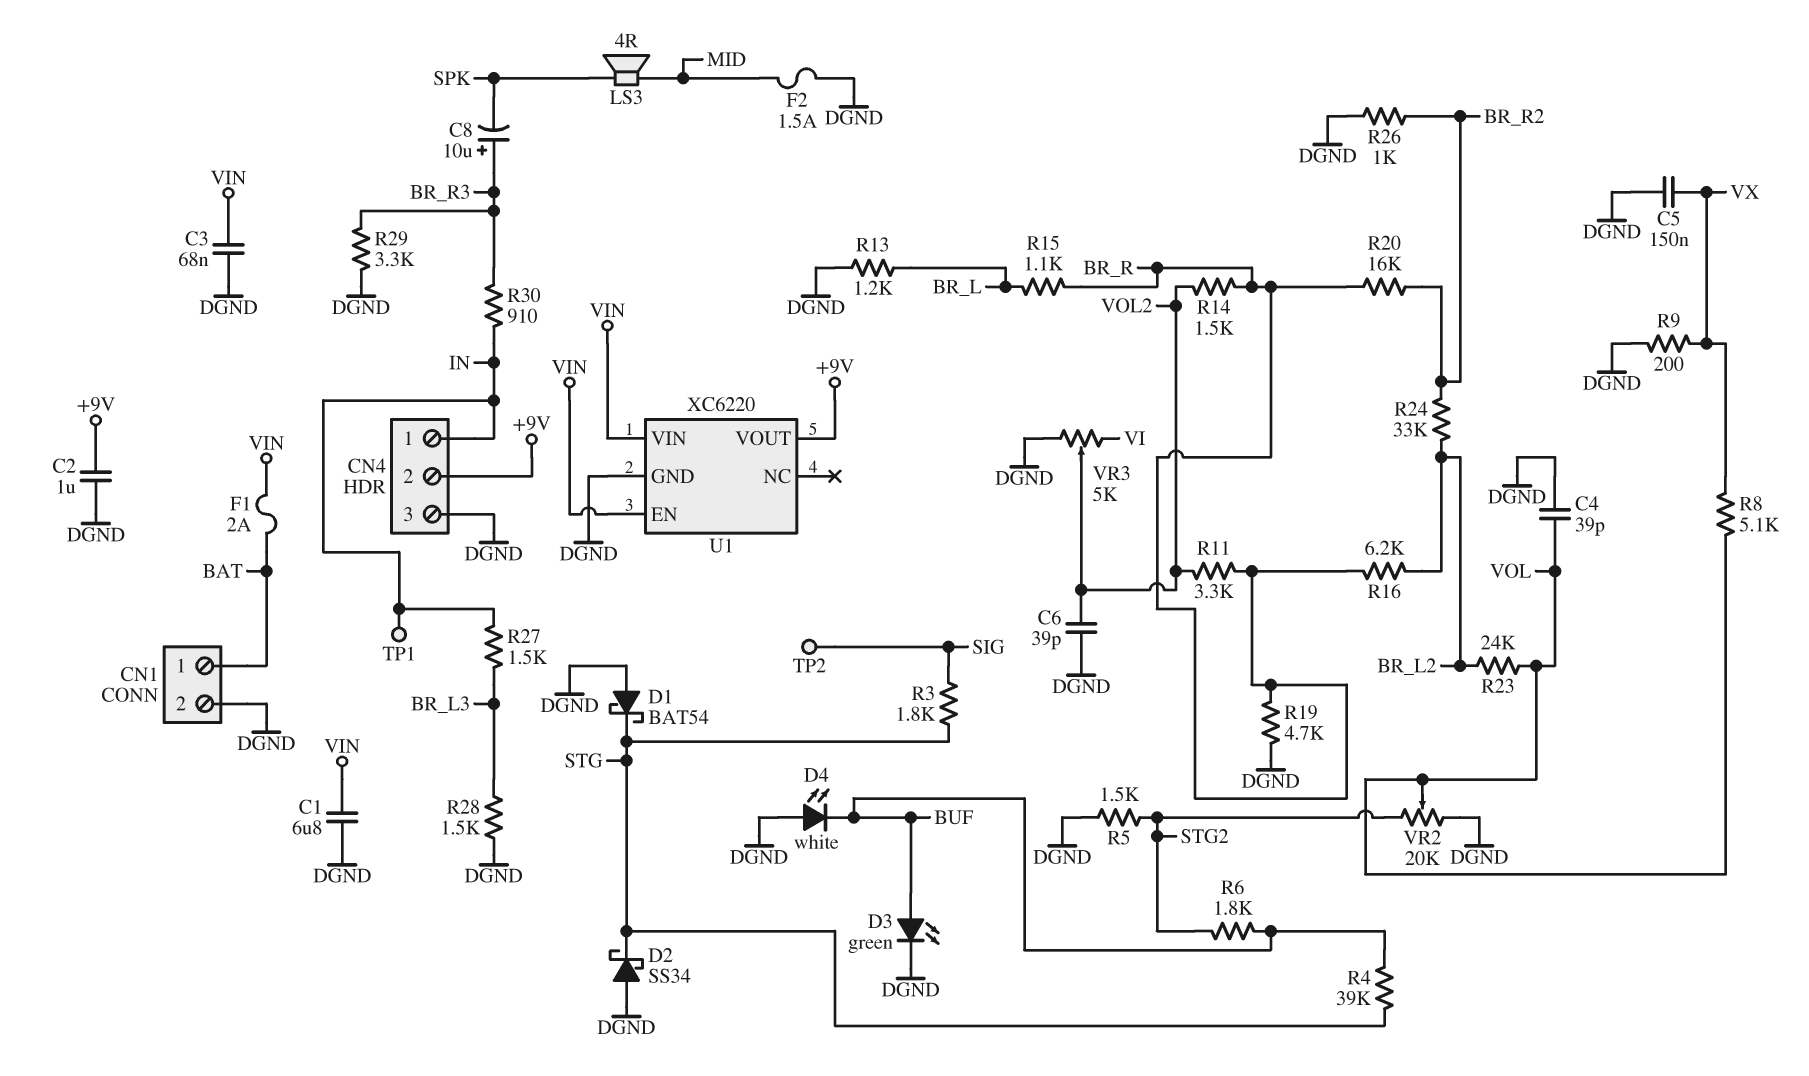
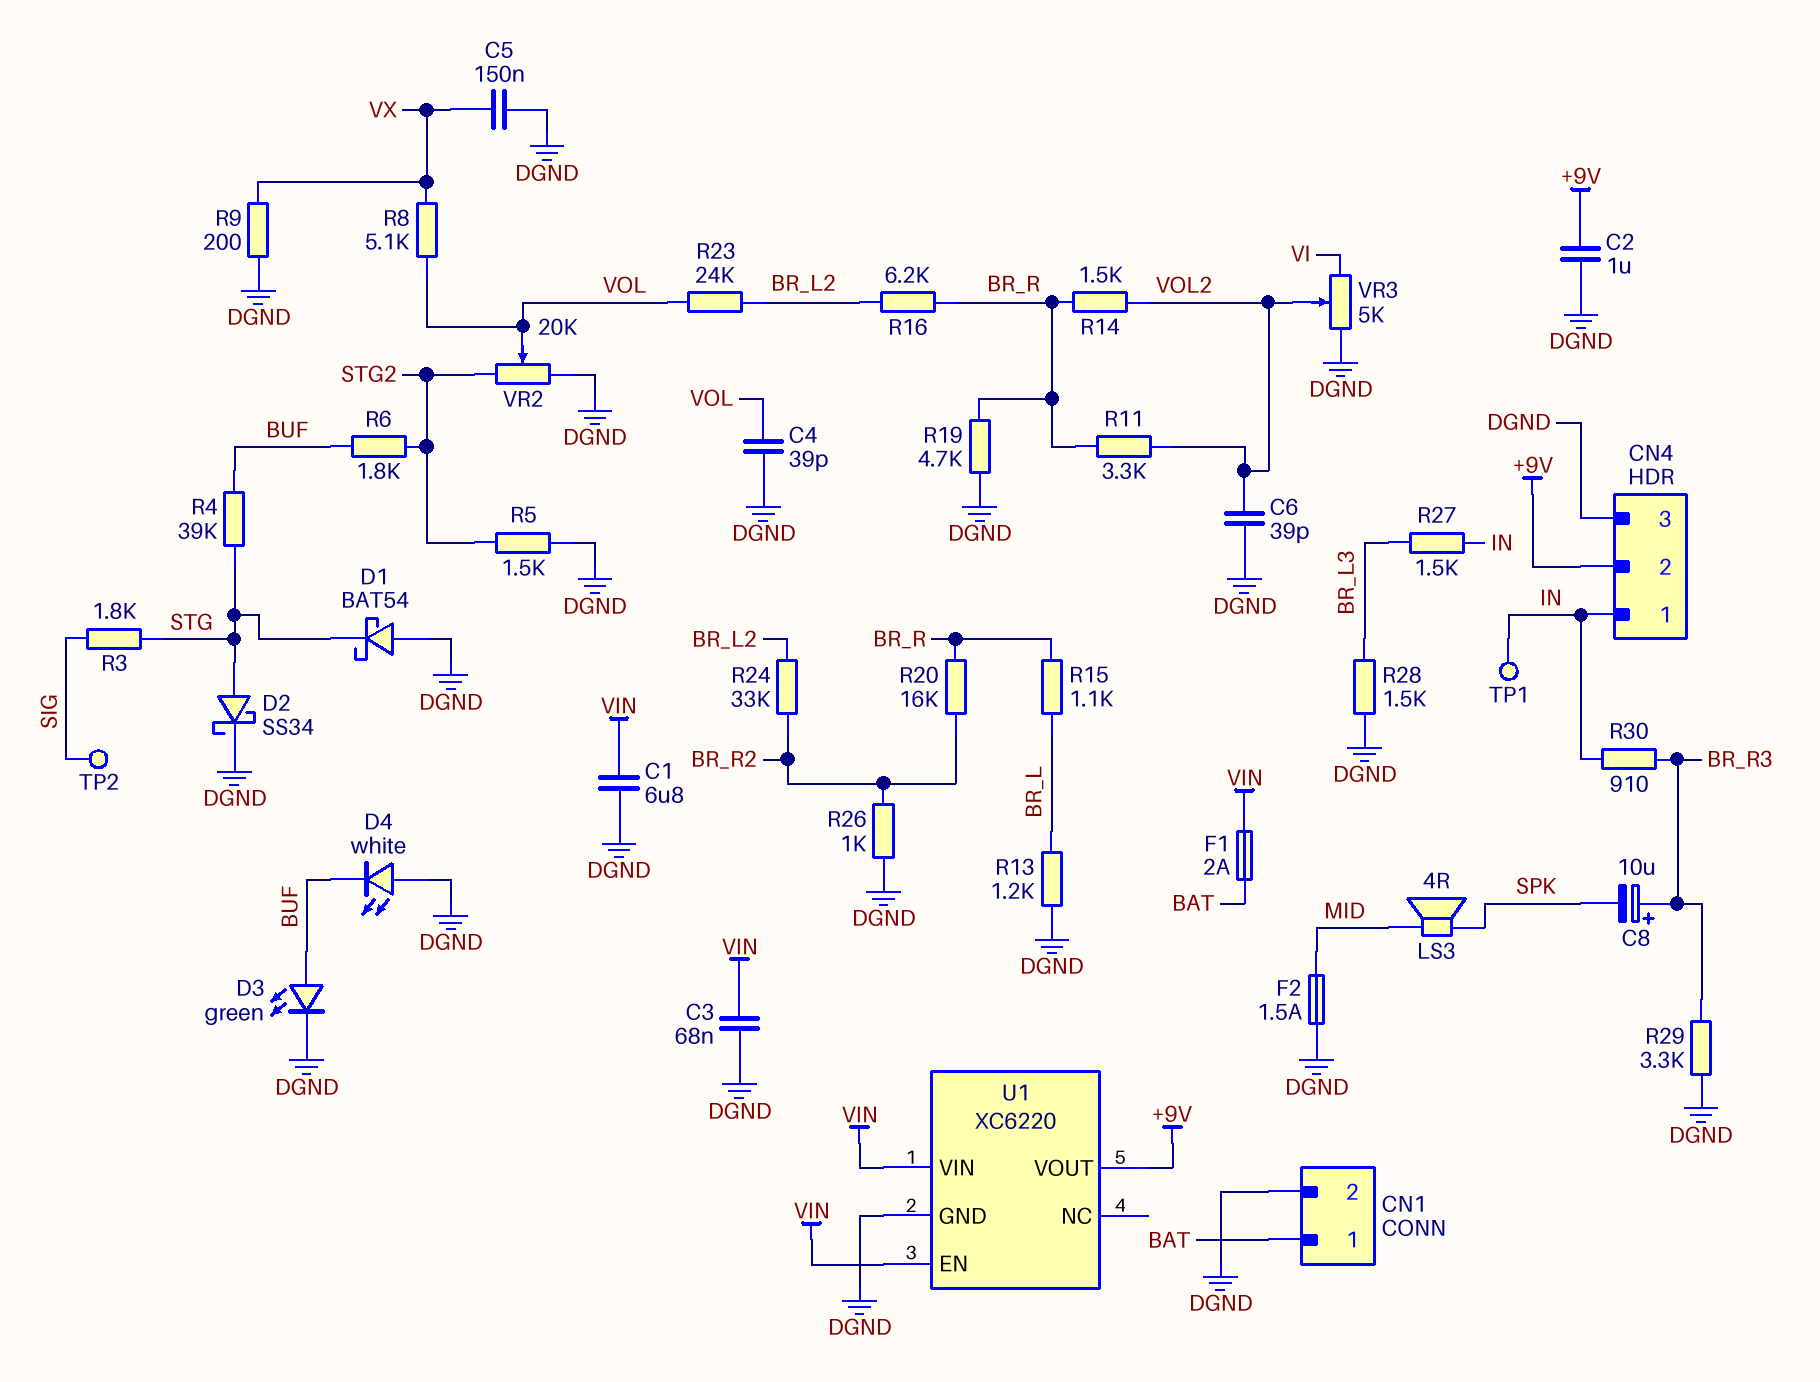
D2: schottky SS34 (A DGND, K STG) -> schottky SS34 (A STG, K DGND)

